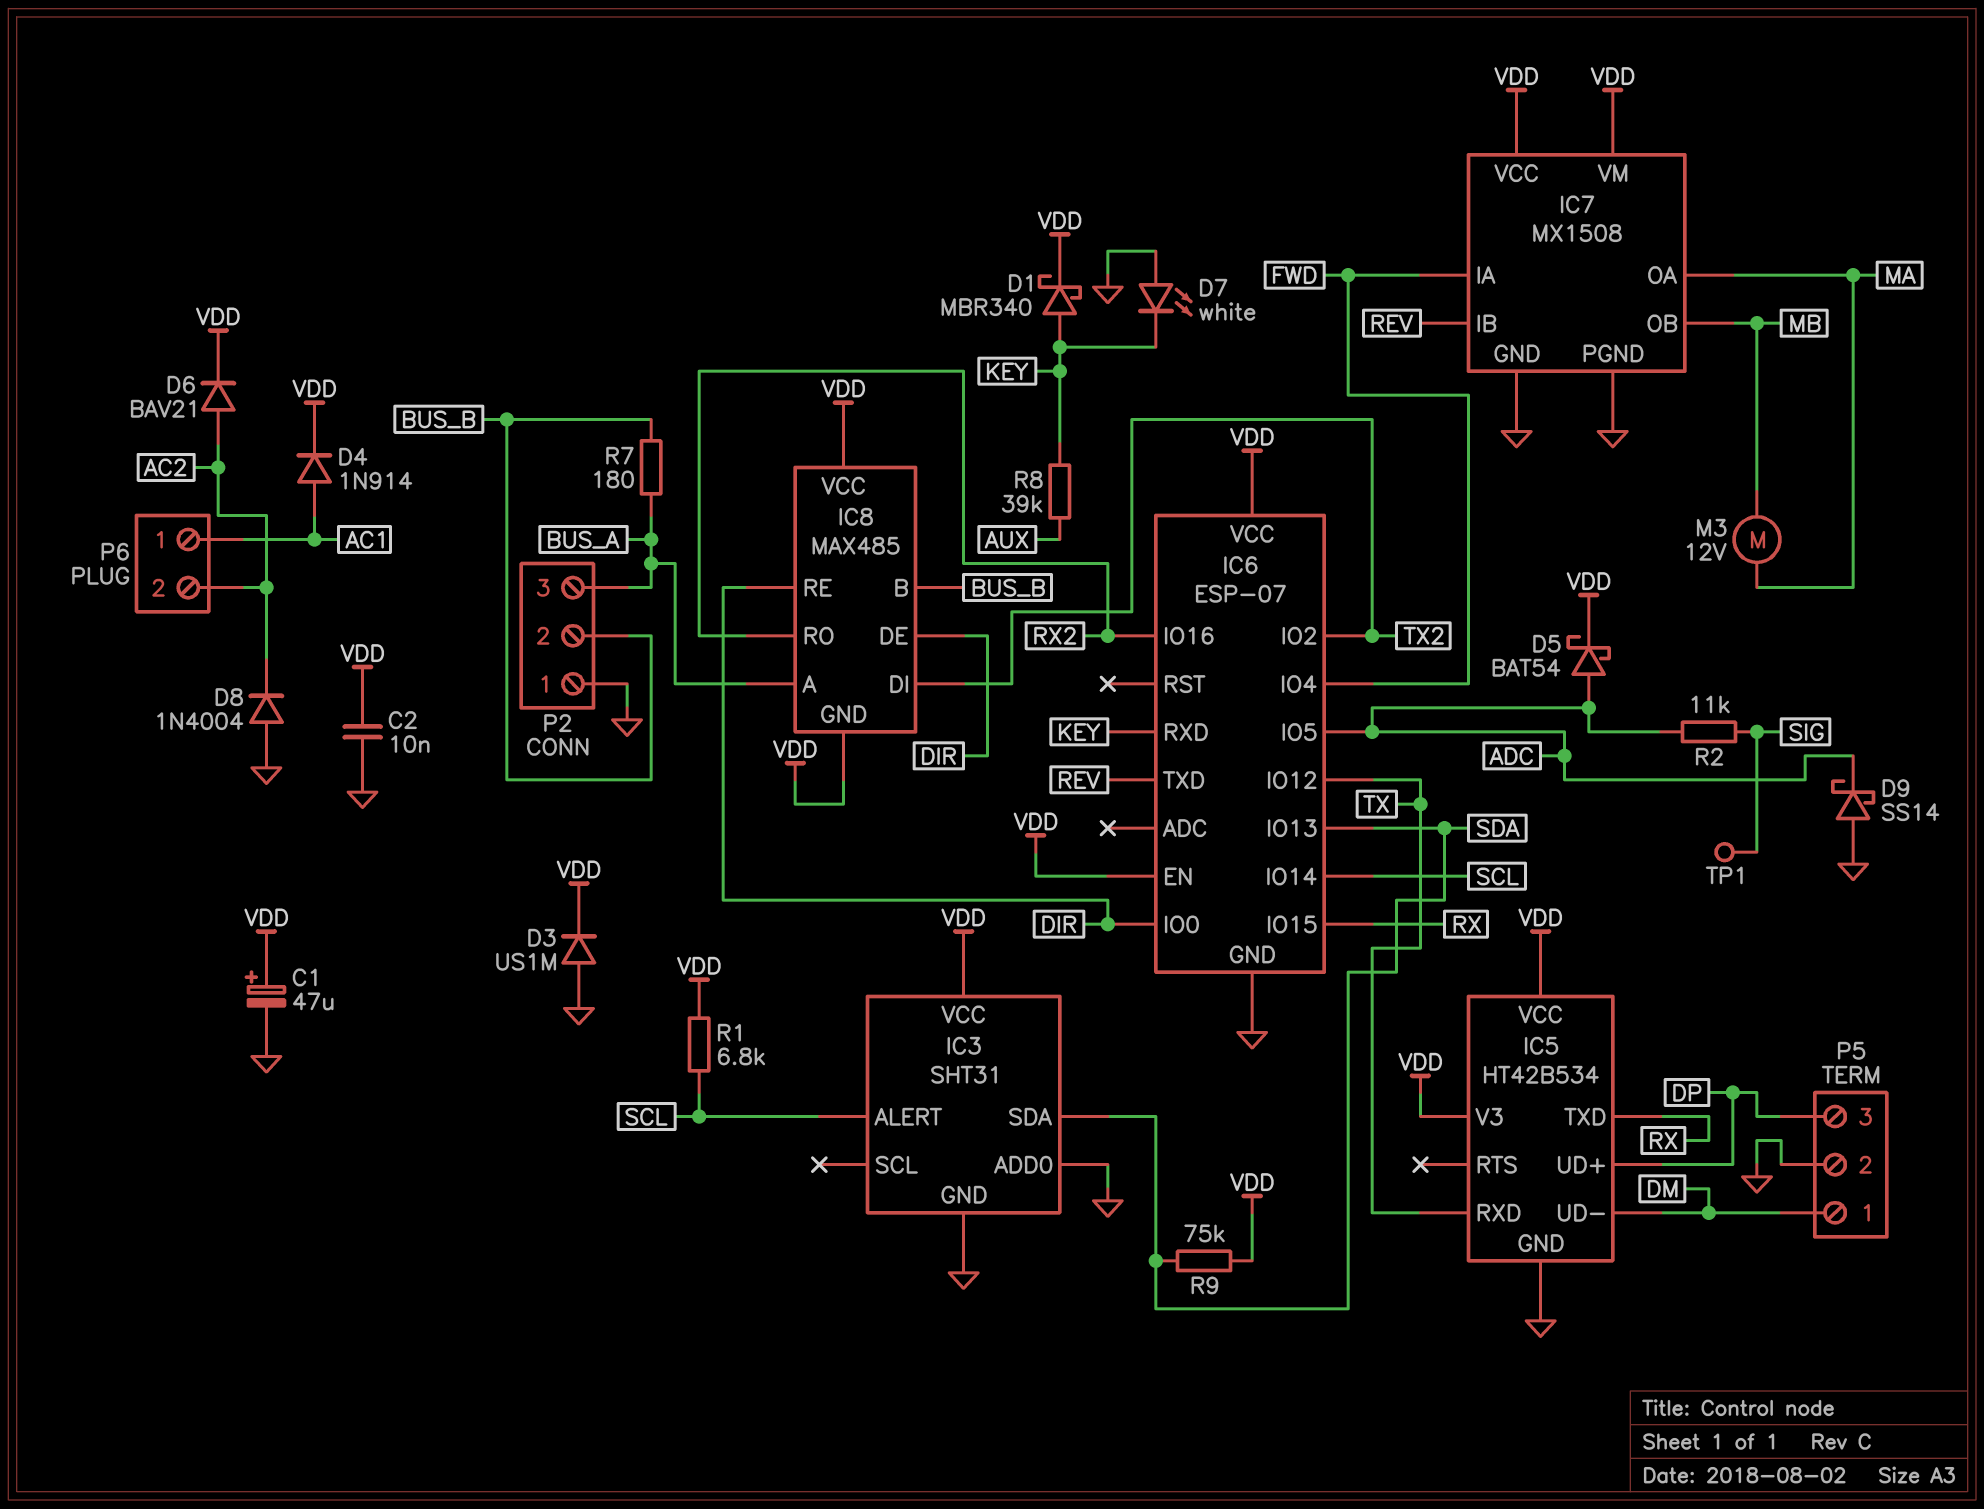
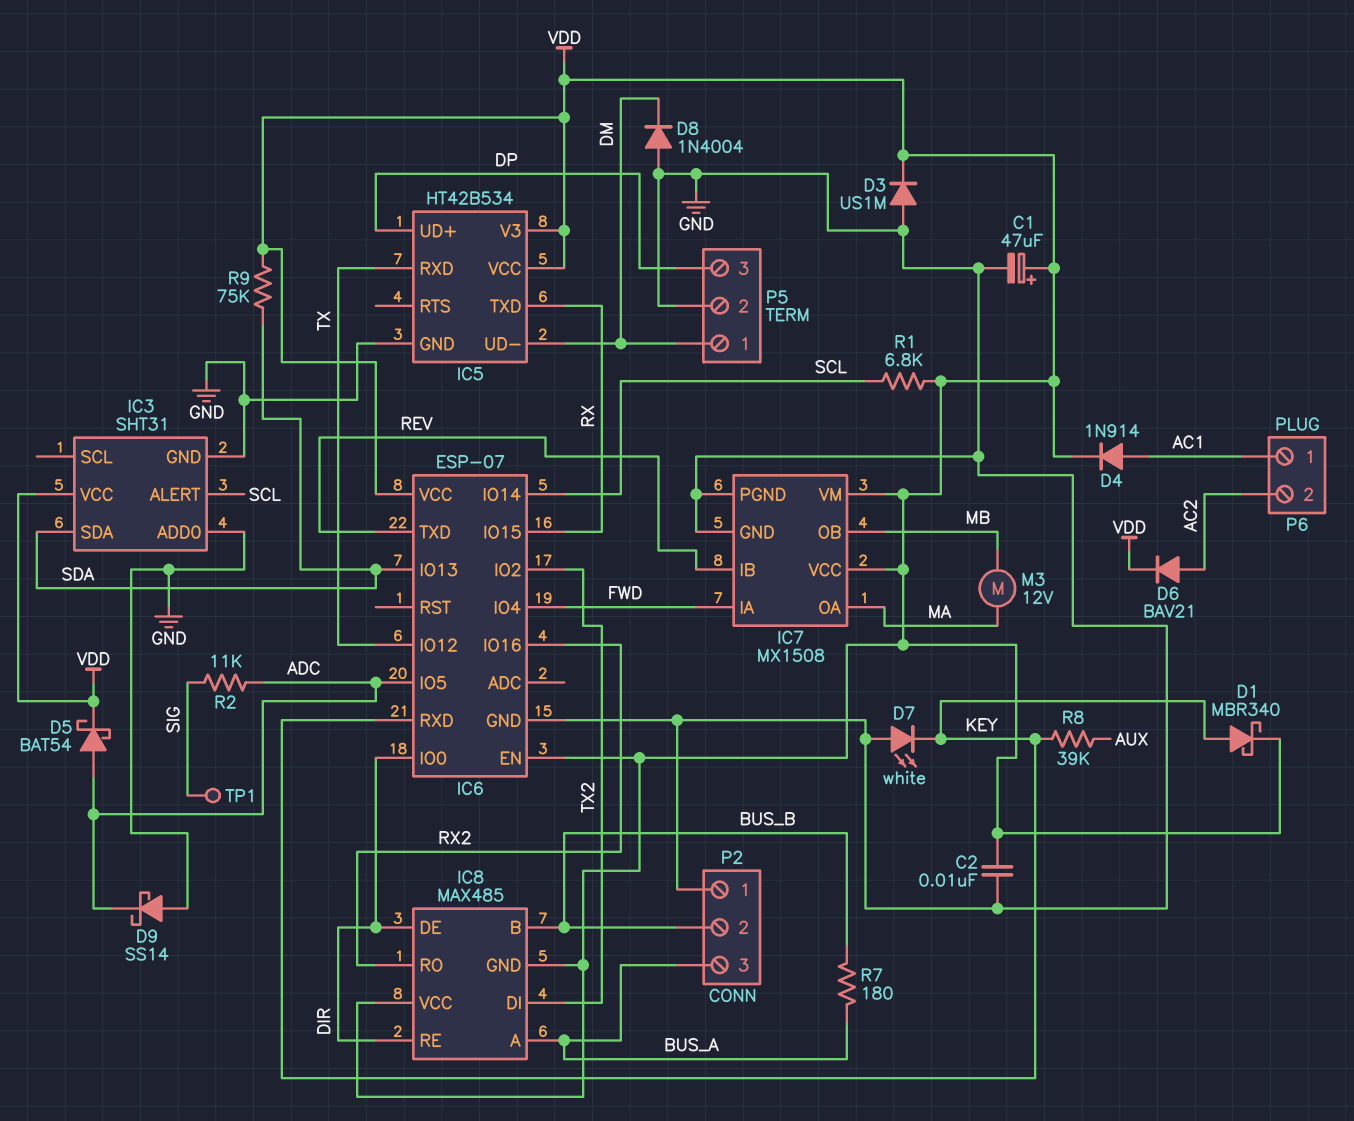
D8: diode 1N4004 (A GND, K AC2) -> diode 1N4004 (A GND, K DM)

